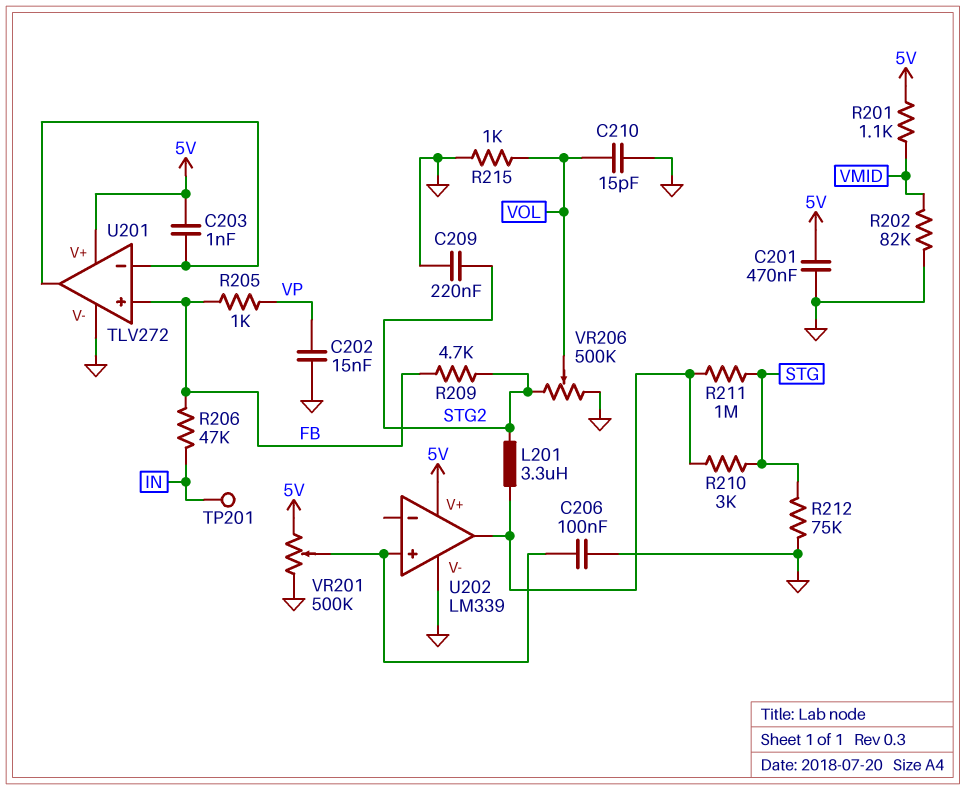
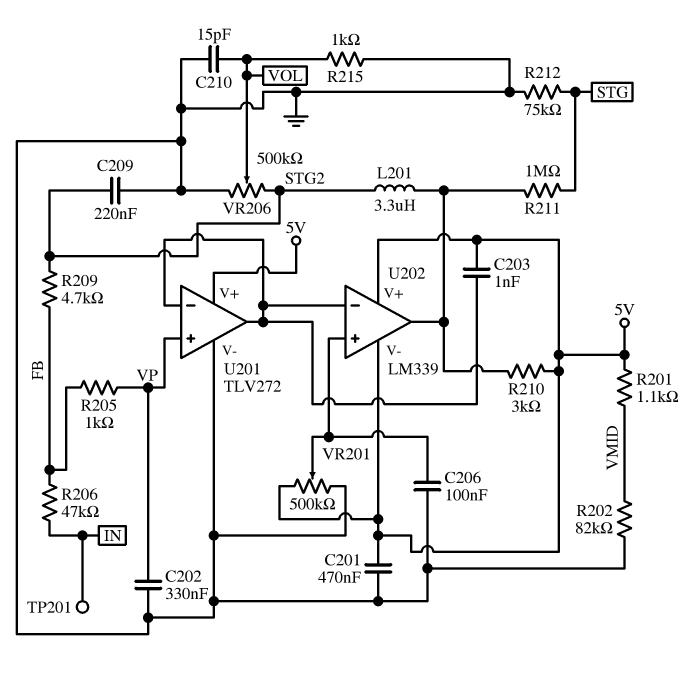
C202: 15nF (GND, VP) -> 330nF (GND, VP)
R210: 3k (STG, U202/out) -> 3k (5V, U202/out)
U201 pin in+: FB -> VP
U202 pin V-: GND -> 5V
U202 pin in-: none -> U201/in-

